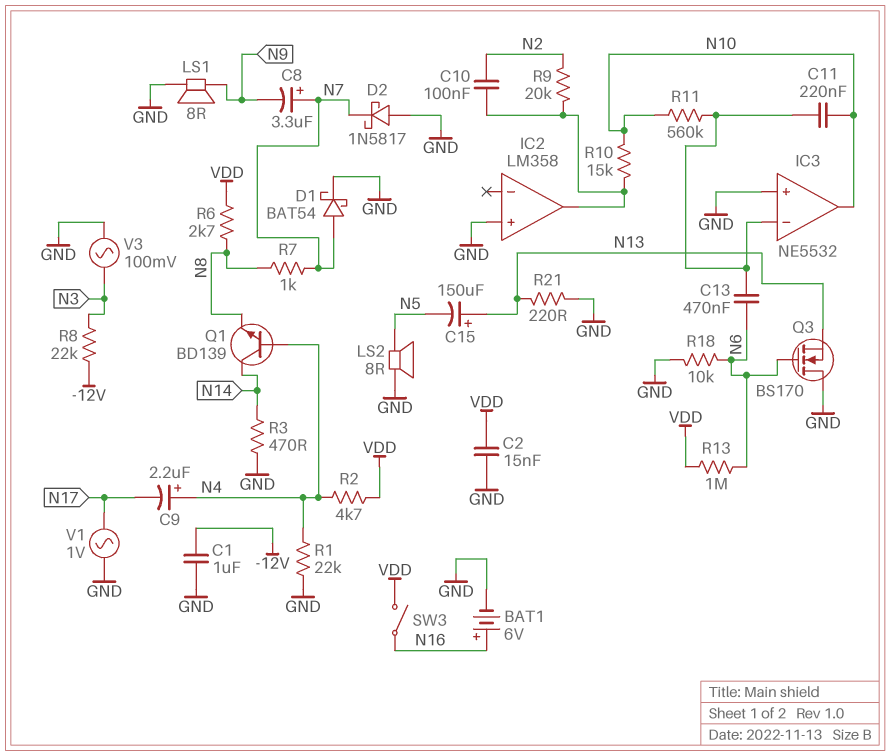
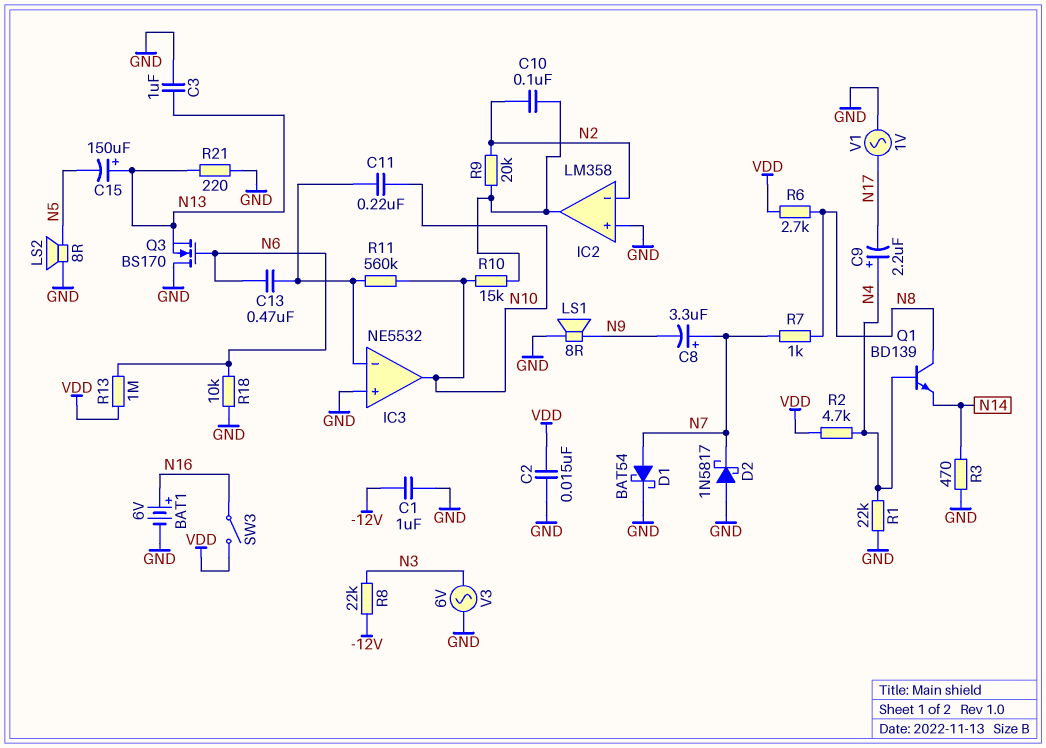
C3: none -> 1uF (GND, N13)
IC2 pin in-: none -> N2
Q1: NPN BD139 (B N4, C N14, E N8) -> NPN BD139 (B N4, C N8, E N14)
V3: AC 100mV (GND, N3) -> AC 6V (GND, N3)

